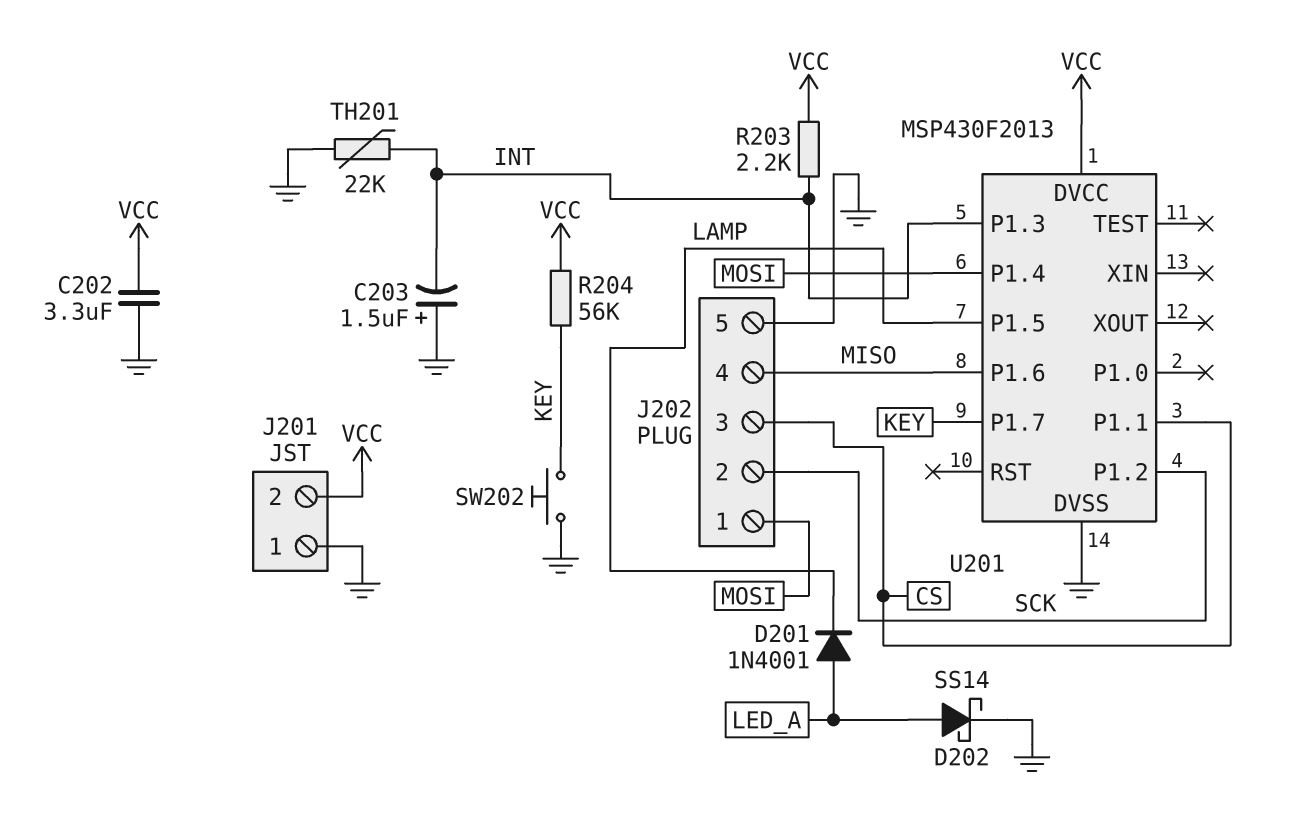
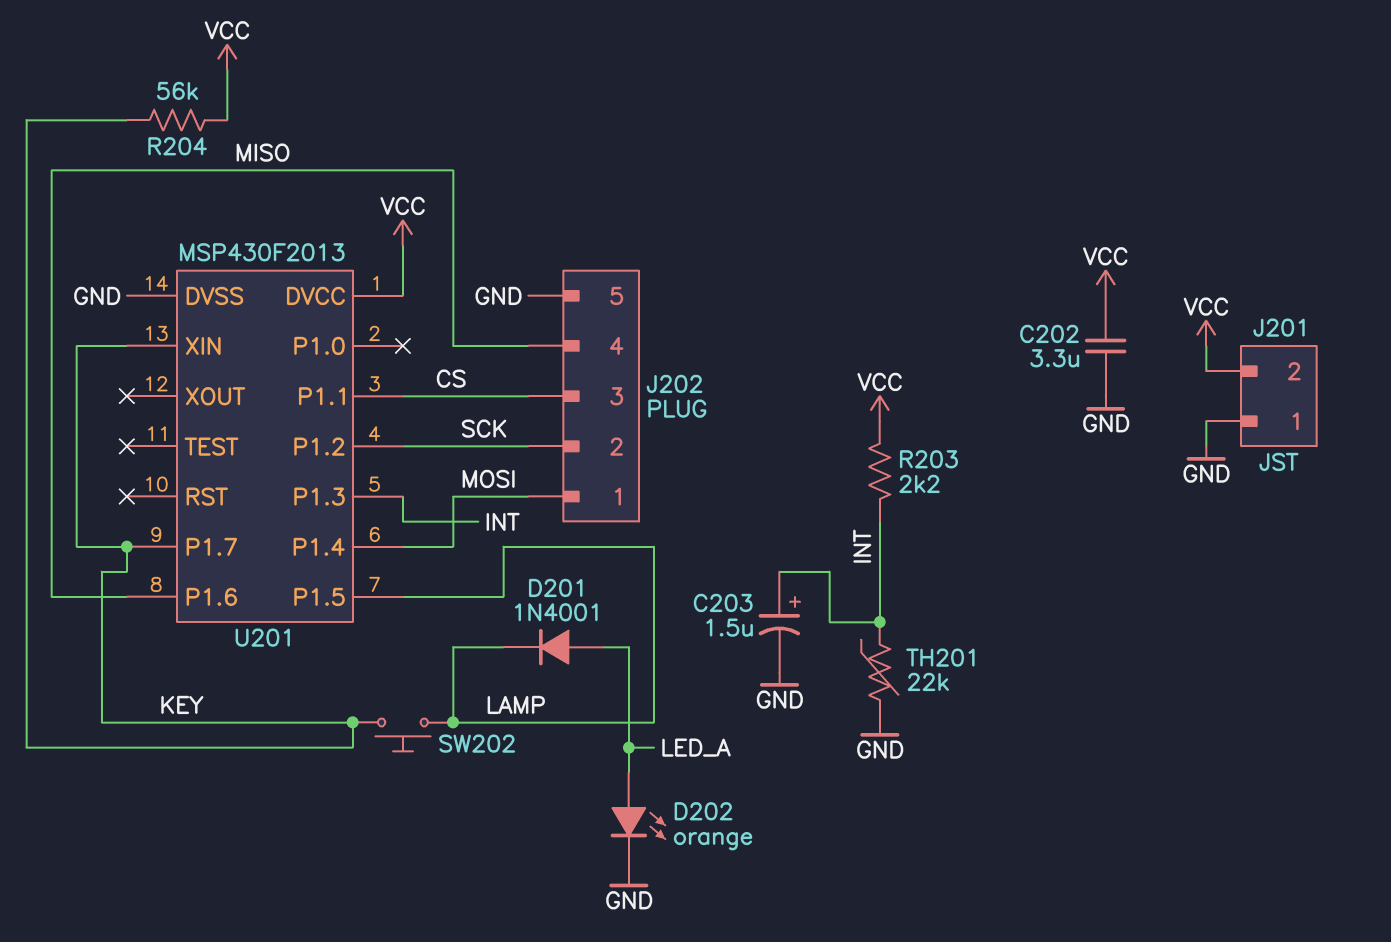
C203: 1.5uF (plus GND, minus INT) -> 1.5uF (plus INT, minus GND)
D202: schottky SS14 (A LED_A, K GND) -> LED orange (A LED_A, K GND)
SW202: button (GND, KEY) -> button (KEY, LAMP)
U201 pin XIN: none -> KEY

